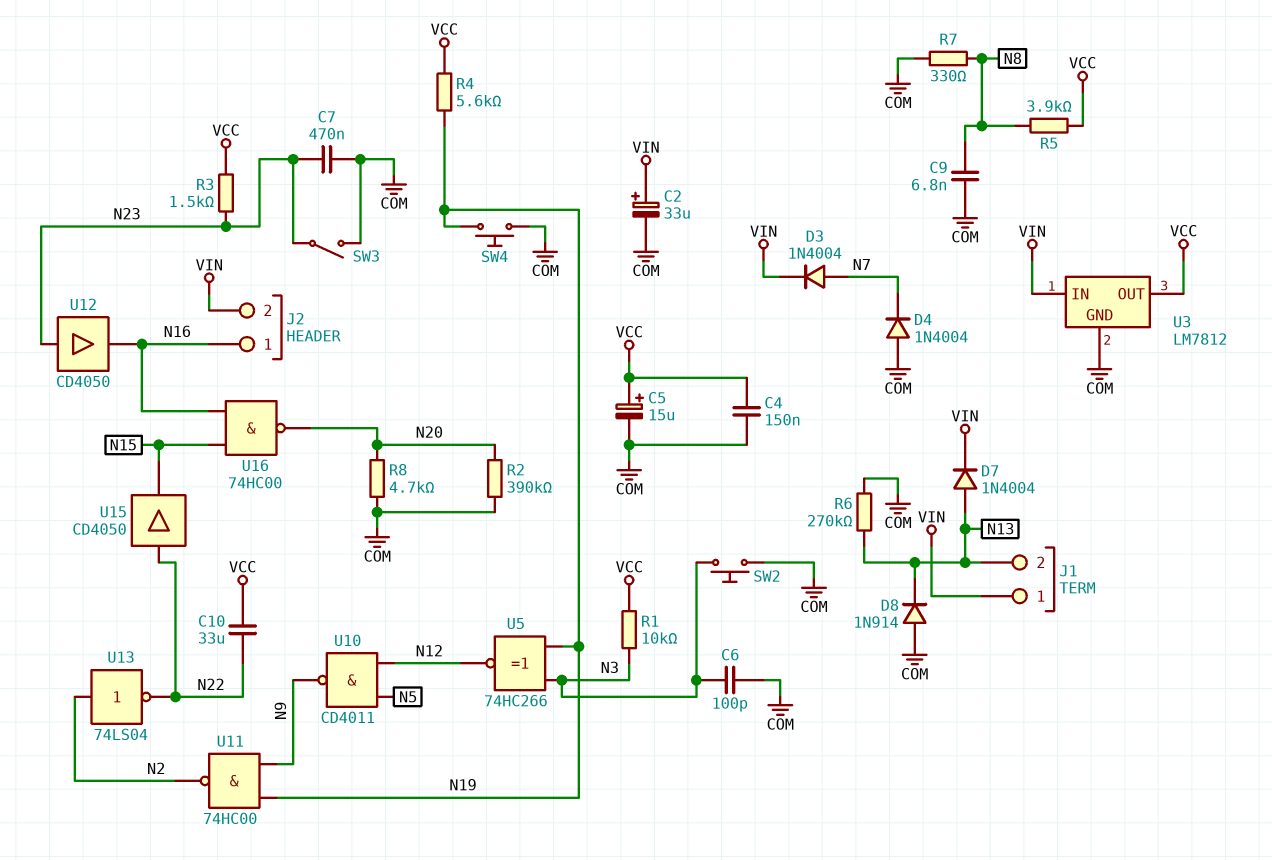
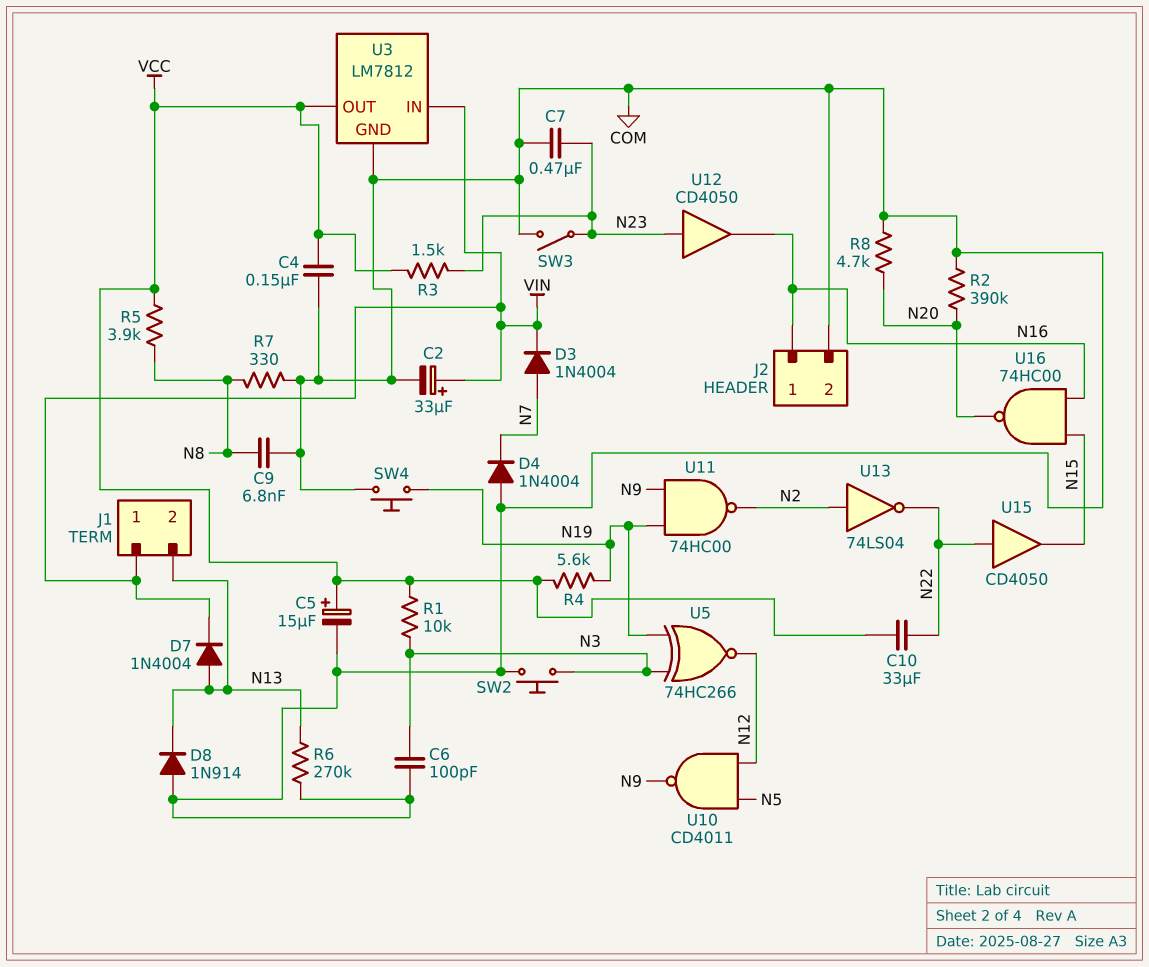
J2 pin 2: VIN -> COM

